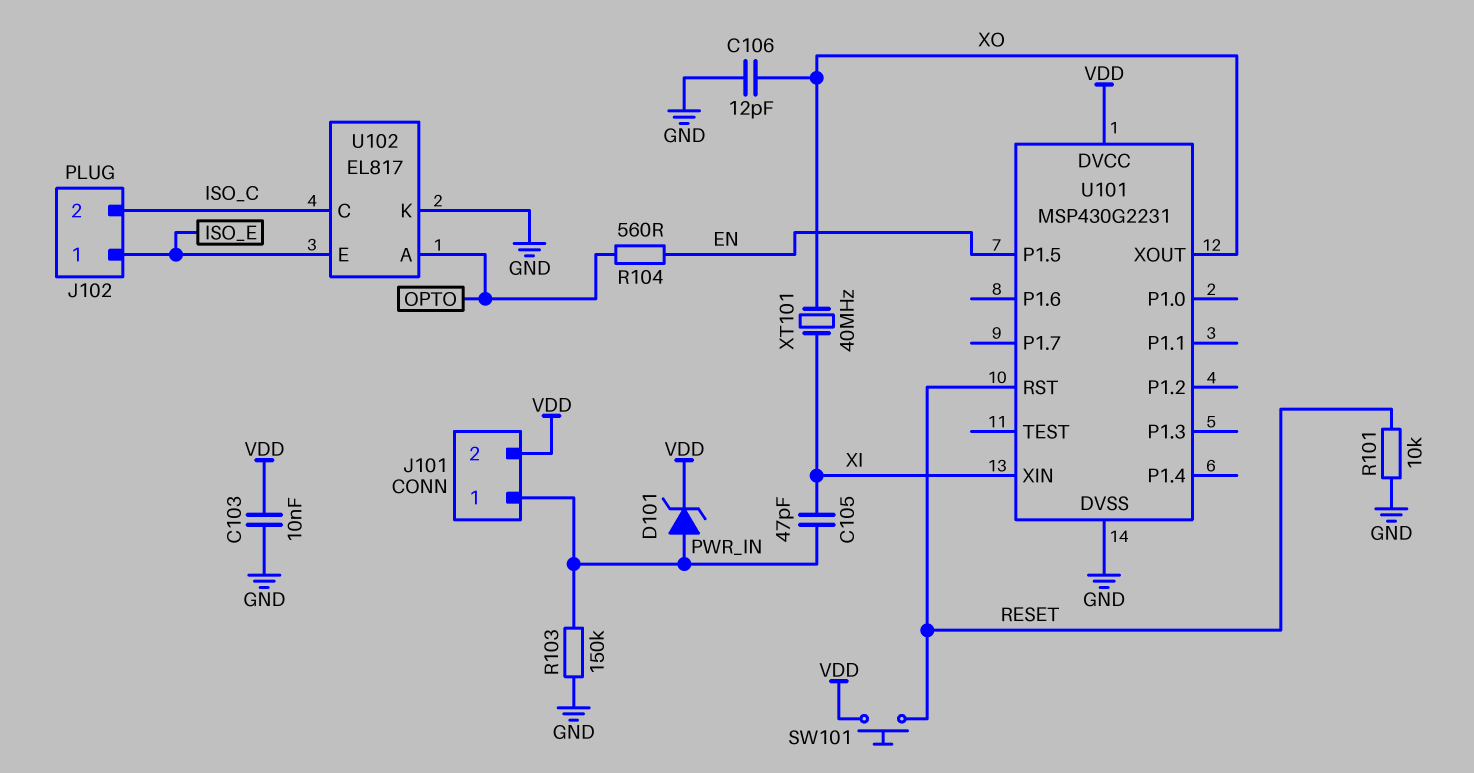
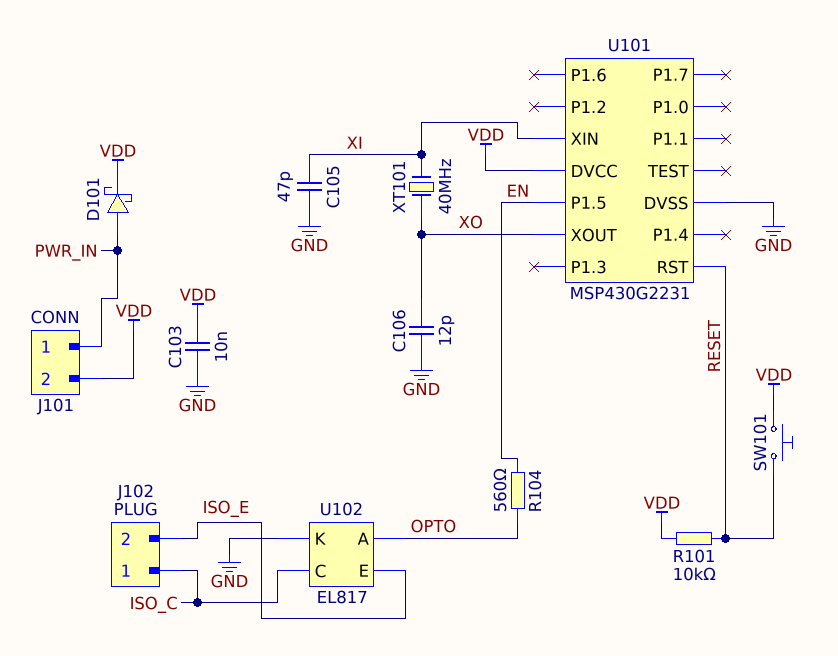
C105: 47pF (PWR_IN, XI) -> 47pF (GND, XI)
D101: zener (A PWR_IN, K VDD) -> schottky (A PWR_IN, K VDD)
J102 pin 1: ISO_E -> ISO_C
J102 pin 2: ISO_C -> ISO_E
R101: 10k (GND, RESET) -> 10k (RESET, VDD)
R103: 150k (GND, PWR_IN) -> none

